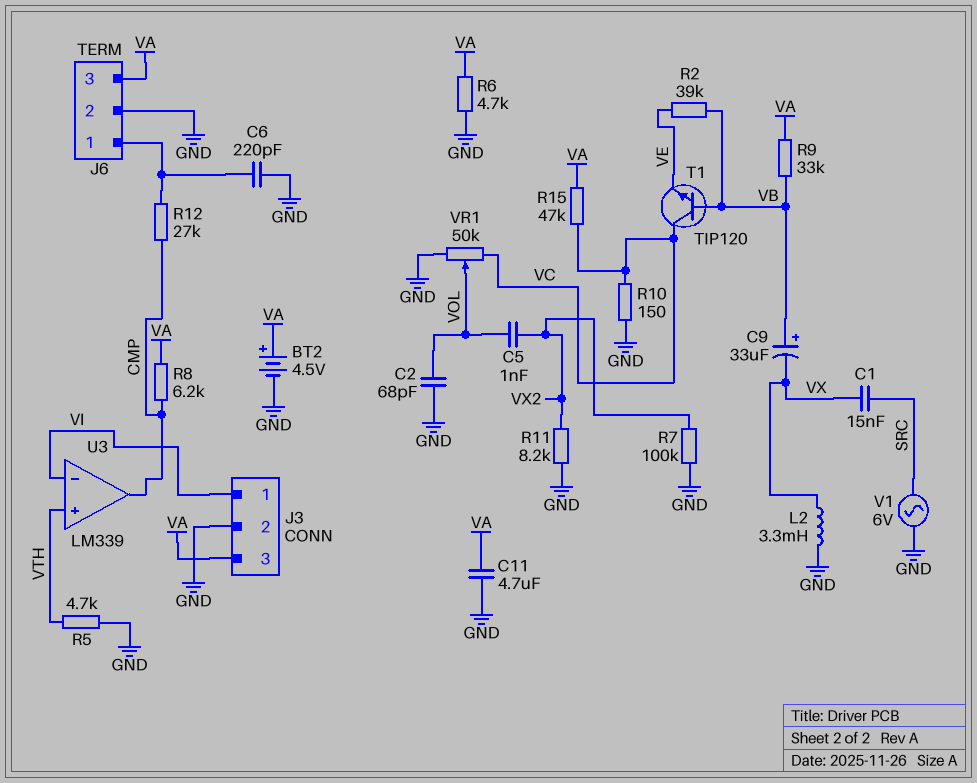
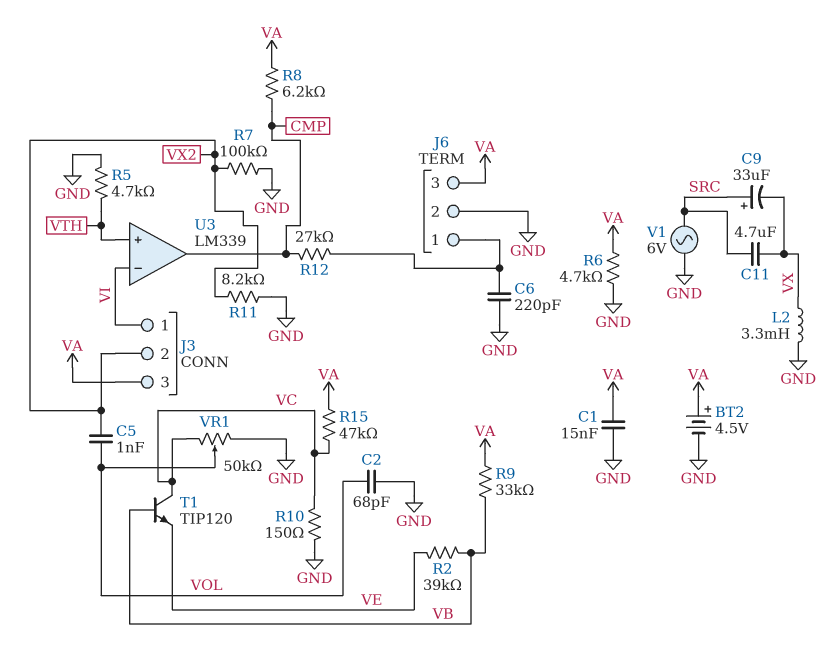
C1: 15nF (SRC, VX) -> 15nF (GND, VA)
C9: 33uF (plus VB, minus VX) -> 33uF (plus SRC, minus VX)
C11: 4.7uF (GND, VA) -> 4.7uF (SRC, VX)
J3 pin 2: GND -> VX2

